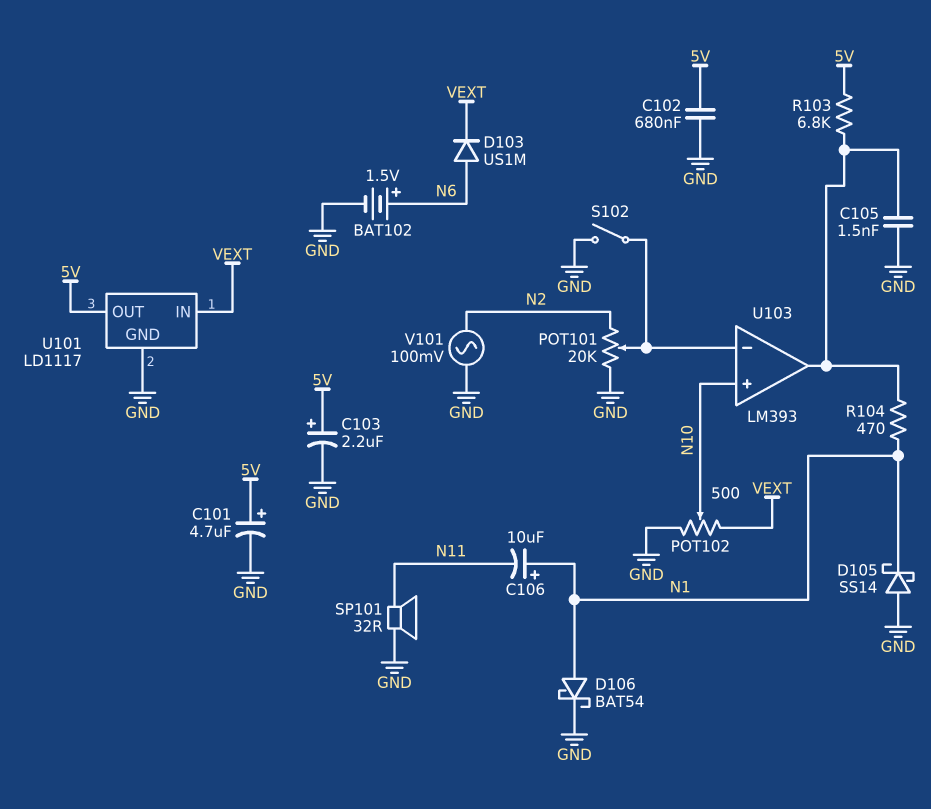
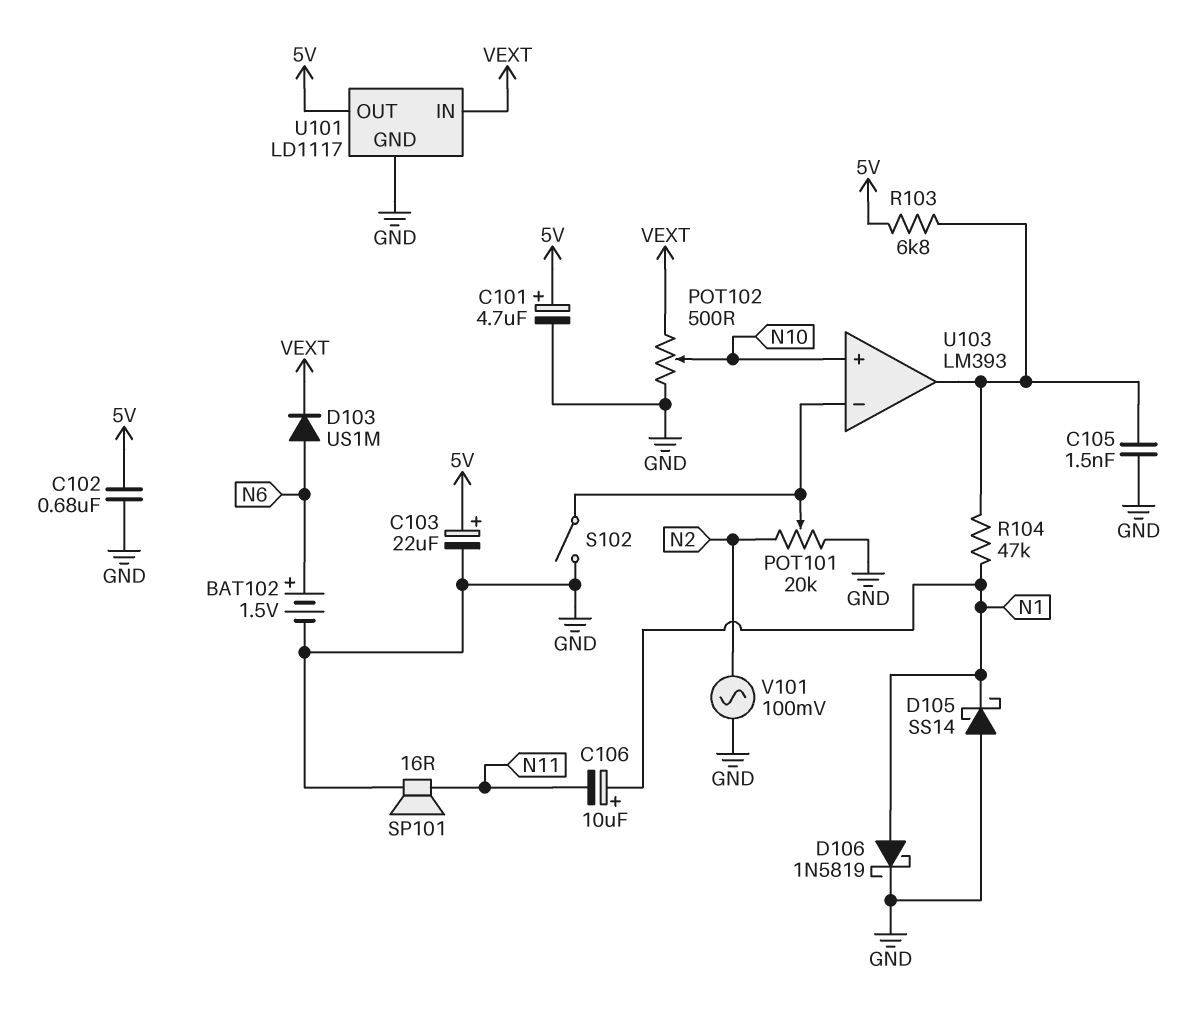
C103: 2.2uF (plus 5V, minus GND) -> 22uF (plus 5V, minus GND)
D106: schottky BAT54 (A N1, K GND) -> schottky 1N5819 (A N1, K GND)
R104: 470 (N1, U103/out) -> 47k (N1, U103/out)
SP101: speaker 32R (GND, N11) -> speaker 16R (GND, N11)

